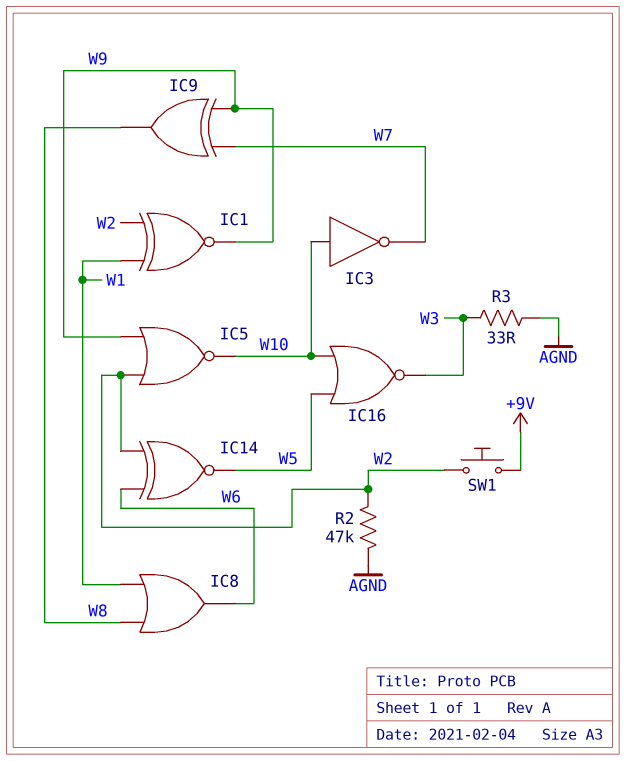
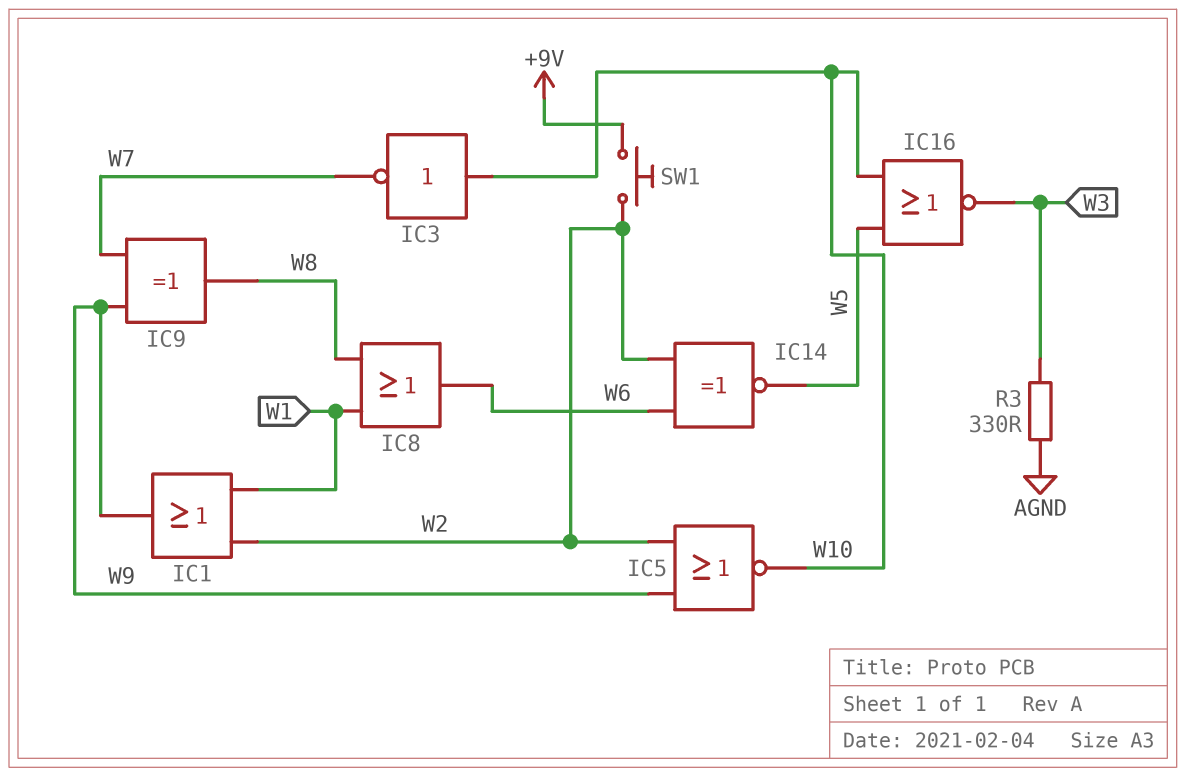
IC1: XNOR (in W1, in W2, out W9) -> OR (in W1, in W2, out W9)
R2: 47k (AGND, W2) -> none
R3: 33 (AGND, W3) -> 330 (AGND, W3)

